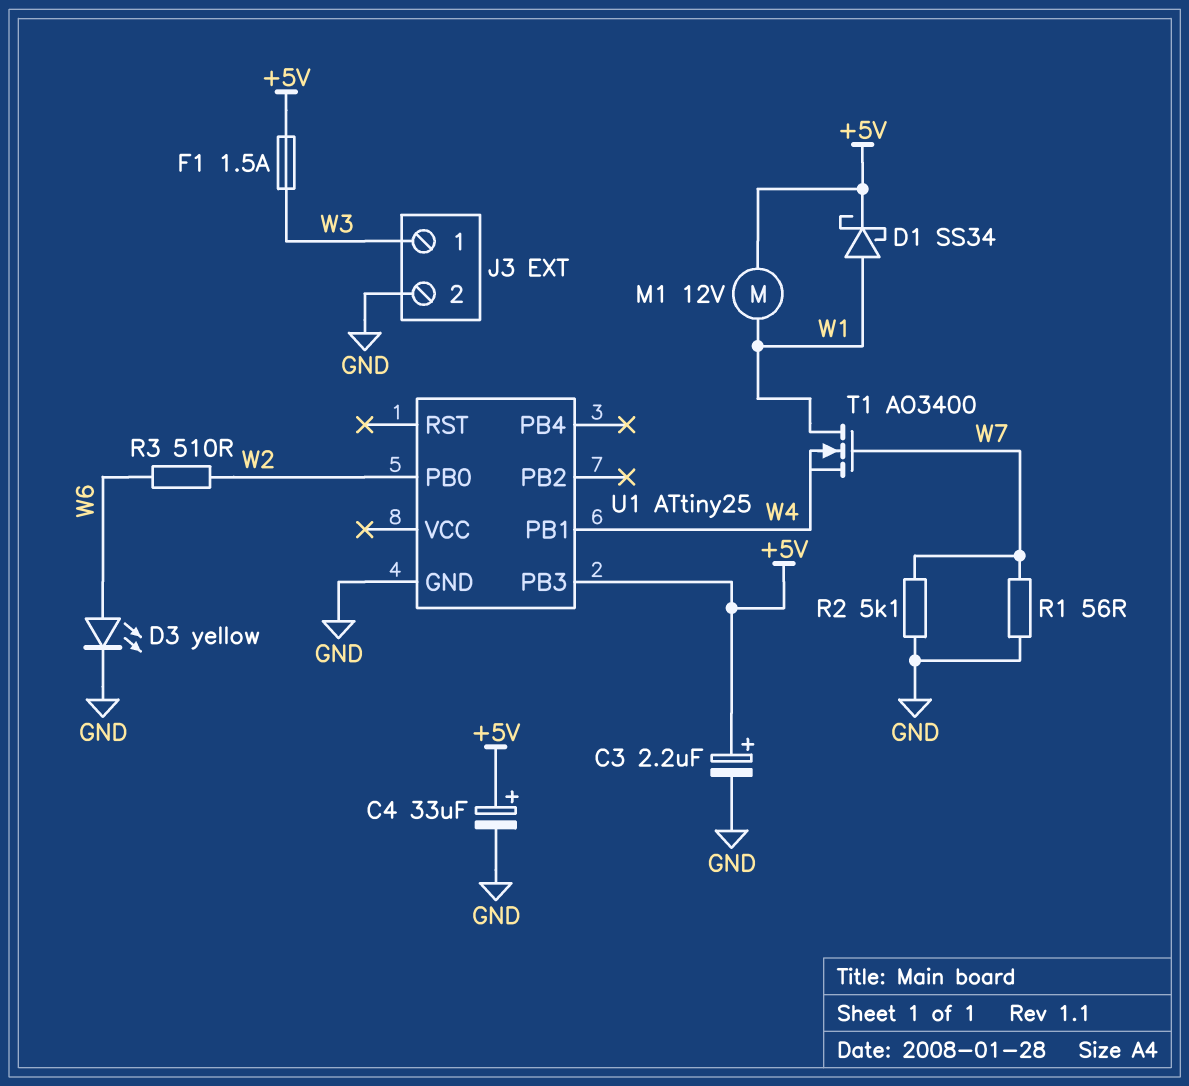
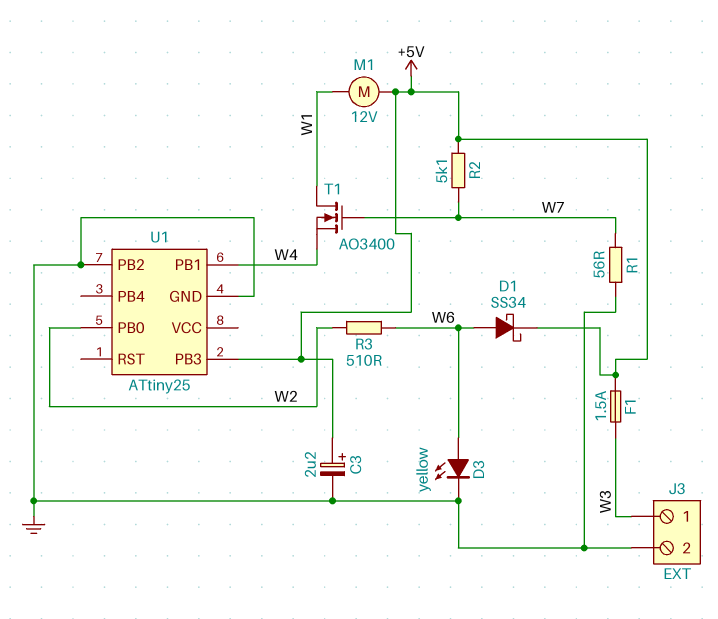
C4: 33uF (plus +5V, minus GND) -> none
D1: schottky SS34 (A W1, K +5V) -> schottky SS34 (A W6, K +5V)
R2: 5.1k (GND, W7) -> 5.1k (+5V, W7)
U1 pin PB2: none -> GND

